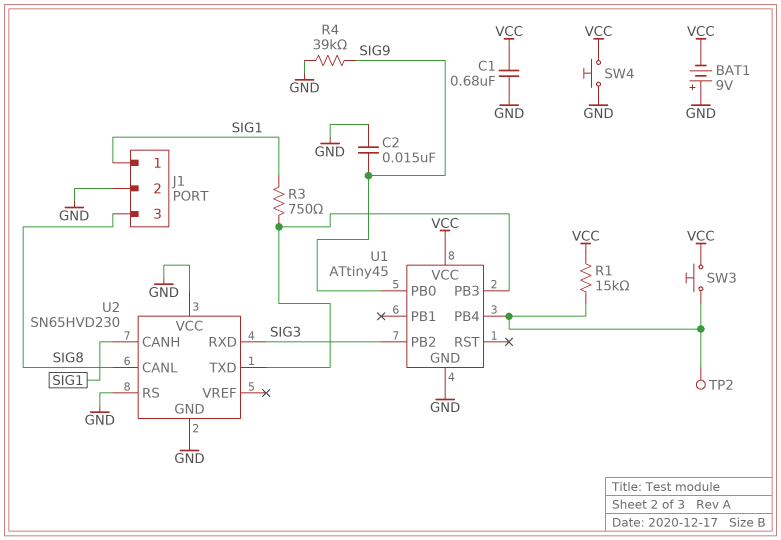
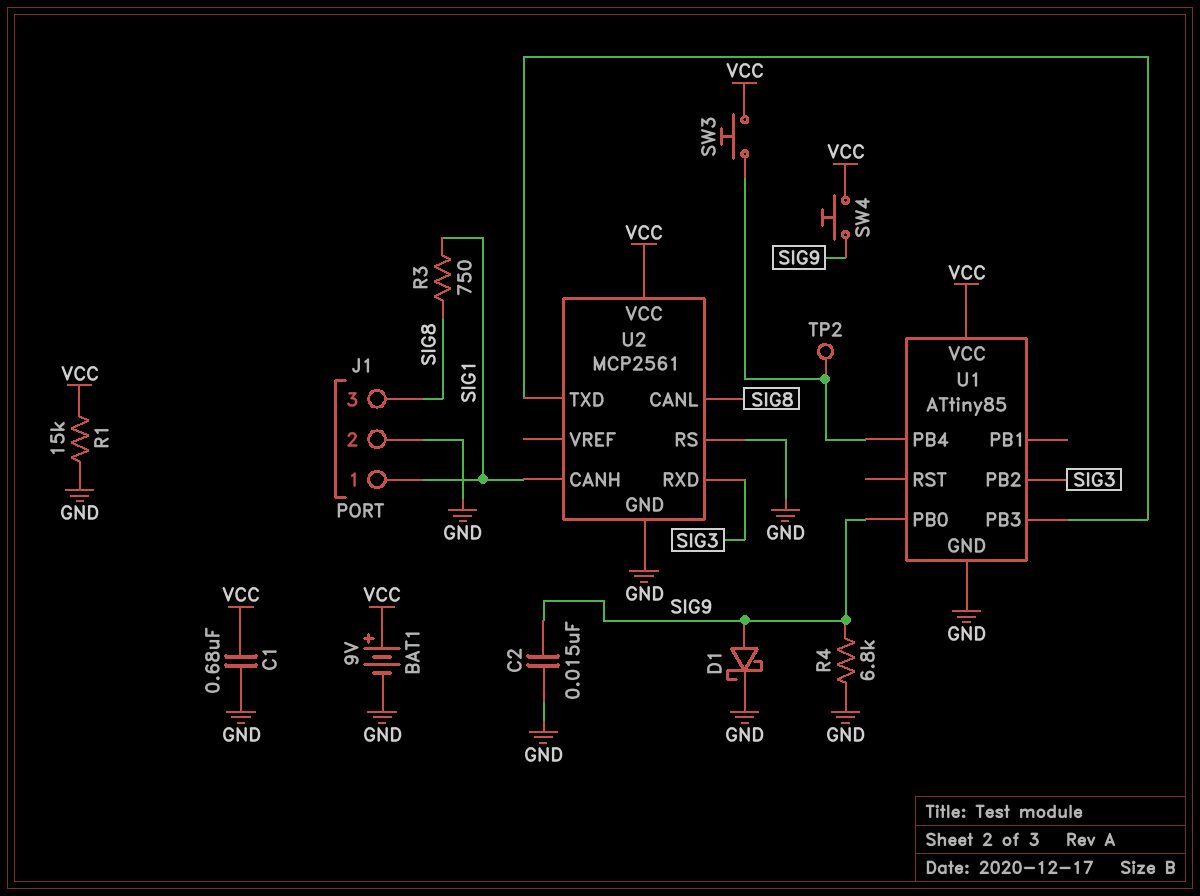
BAT1: 9V (plus GND, minus VCC) -> 9V (plus VCC, minus GND)
D1: none -> schottky (A SIG9, K GND)
R1: 15k (U1/PB4, VCC) -> 15k (GND, VCC)
R3: 750 (SIG1, U1/PB3) -> 750 (SIG1, SIG8)
R4: 39k (GND, SIG9) -> 6.8k (GND, SIG9)
SW4: button (GND, VCC) -> button (SIG9, VCC)
U1: ATtiny45 -> ATtiny85
U2: SN65HVD230 -> MCP2561
U2 pin VCC: GND -> VCC

